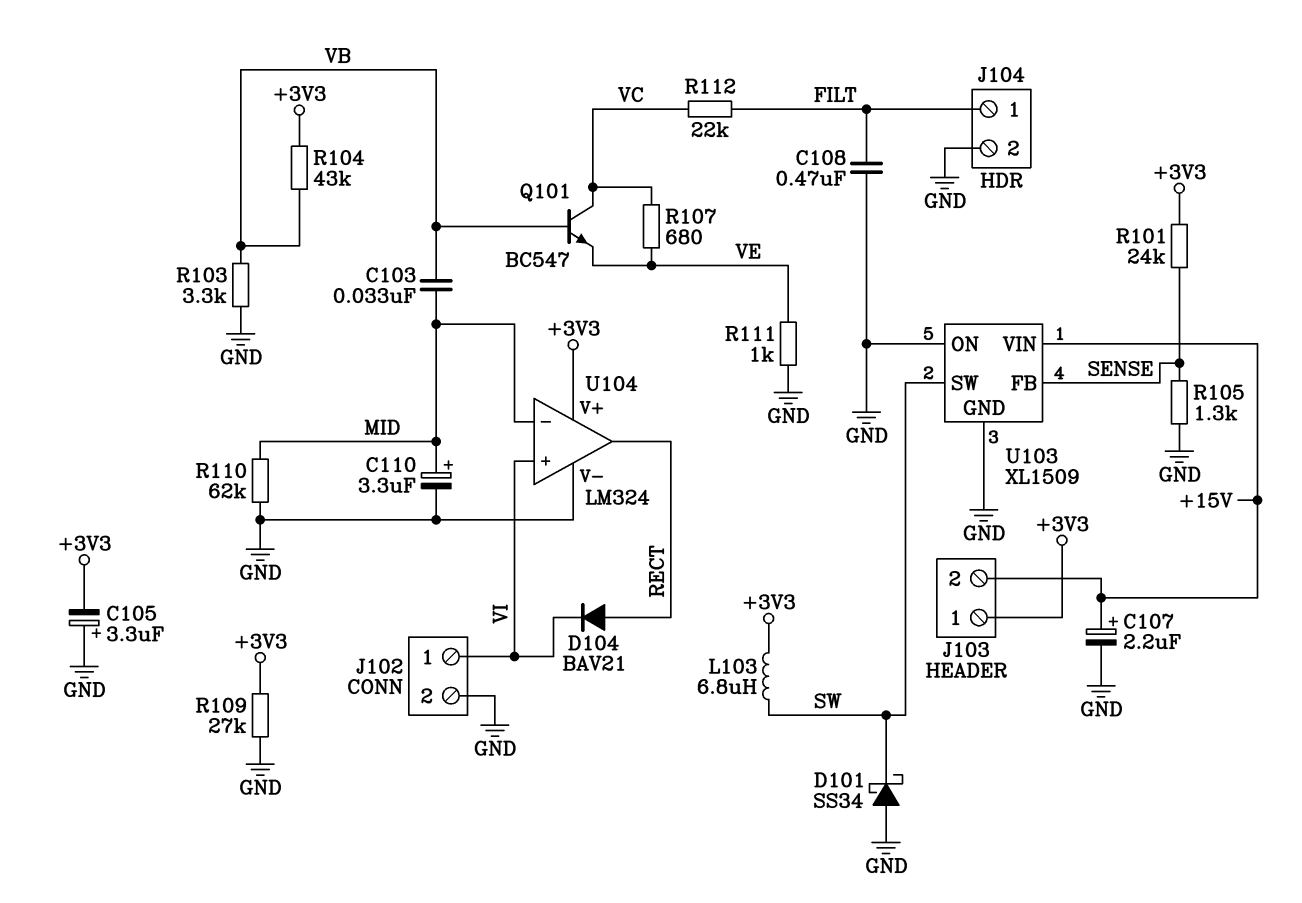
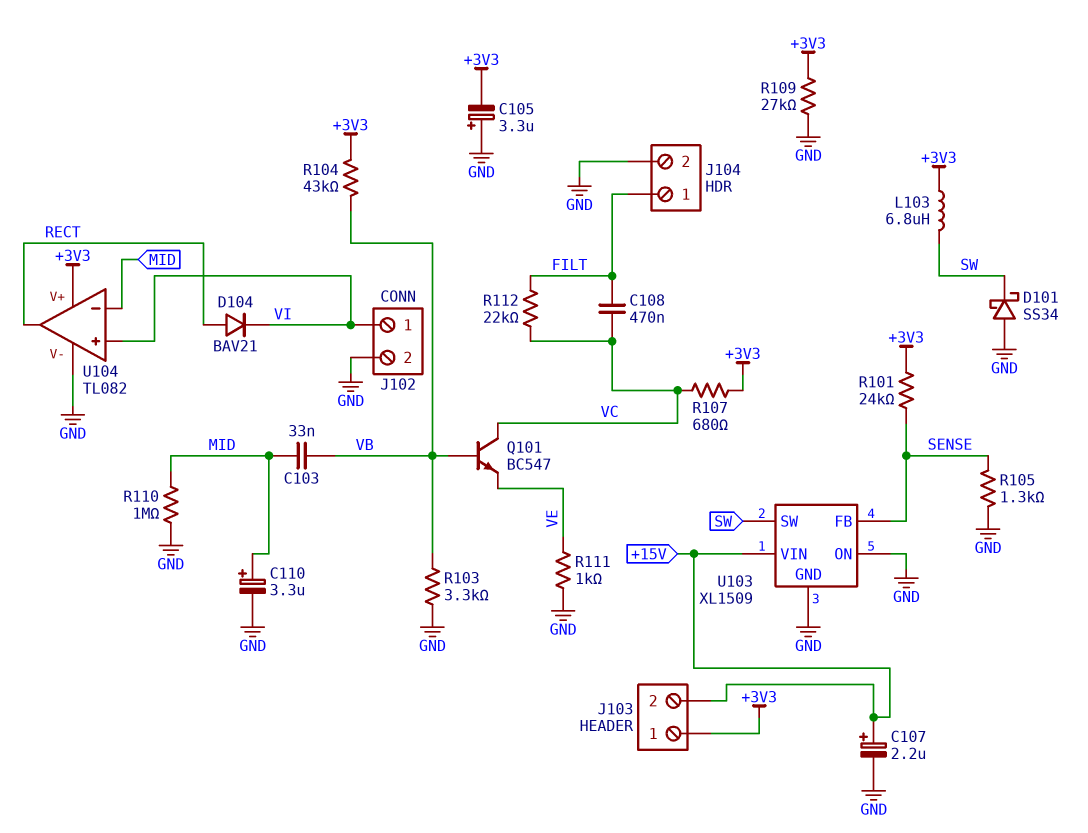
C108: 470nF (FILT, GND) -> 470nF (FILT, VC)
R107: 680 (VC, VE) -> 680 (+3V3, VC)
R110: 62k (GND, MID) -> 1M (GND, MID)
U104: LM324 -> TL082

